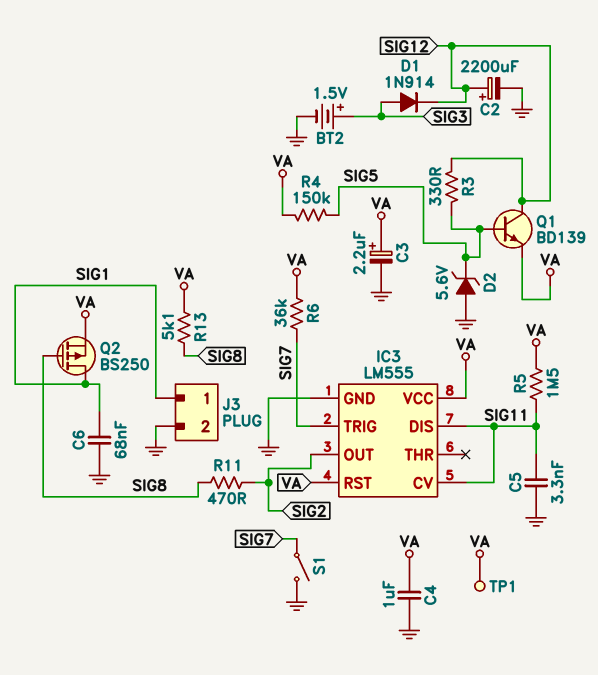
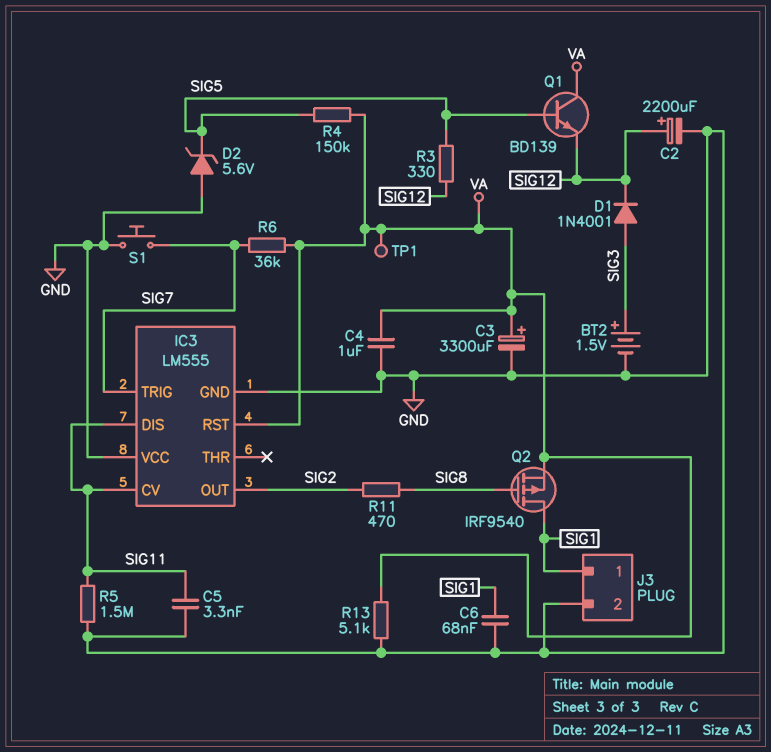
C3: 2.2uF (plus VA, minus GND) -> 3300uF (plus VA, minus GND)
D1: diode 1N914 (A SIG3, K SIG12) -> diode 1N4001 (A SIG3, K SIG12)
IC3 pin VCC: VA -> GND
Q1: NPN BD139 (B SIG5, C SIG12, E VA) -> NPN BD139 (B SIG5, C VA, E SIG12)
Q2: PMOS BS250 (G SIG8, D SIG1, S VA) -> PMOS IRF9540 (G SIG8, D SIG1, S VA)
R5: 1.5M (SIG11, VA) -> 1.5M (GND, SIG11)
R13: 5.1k (SIG8, VA) -> 5.1k (GND, VA)
S1: switch (GND, SIG7) -> button (GND, SIG7)

